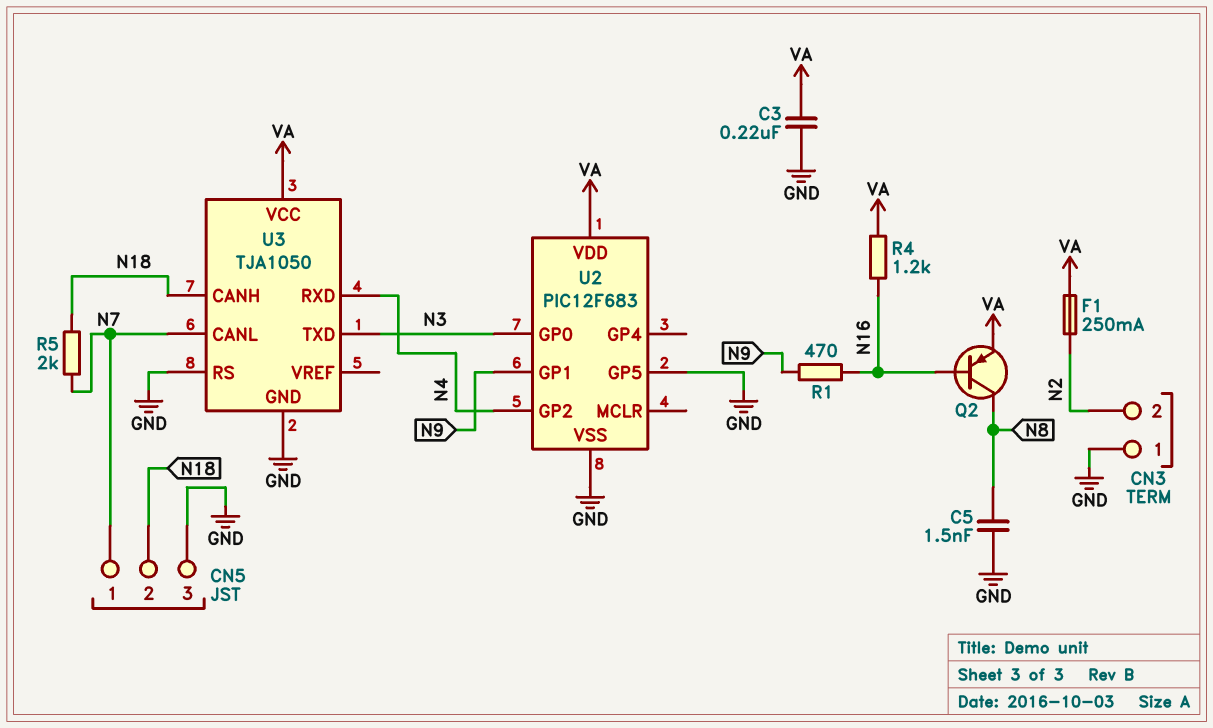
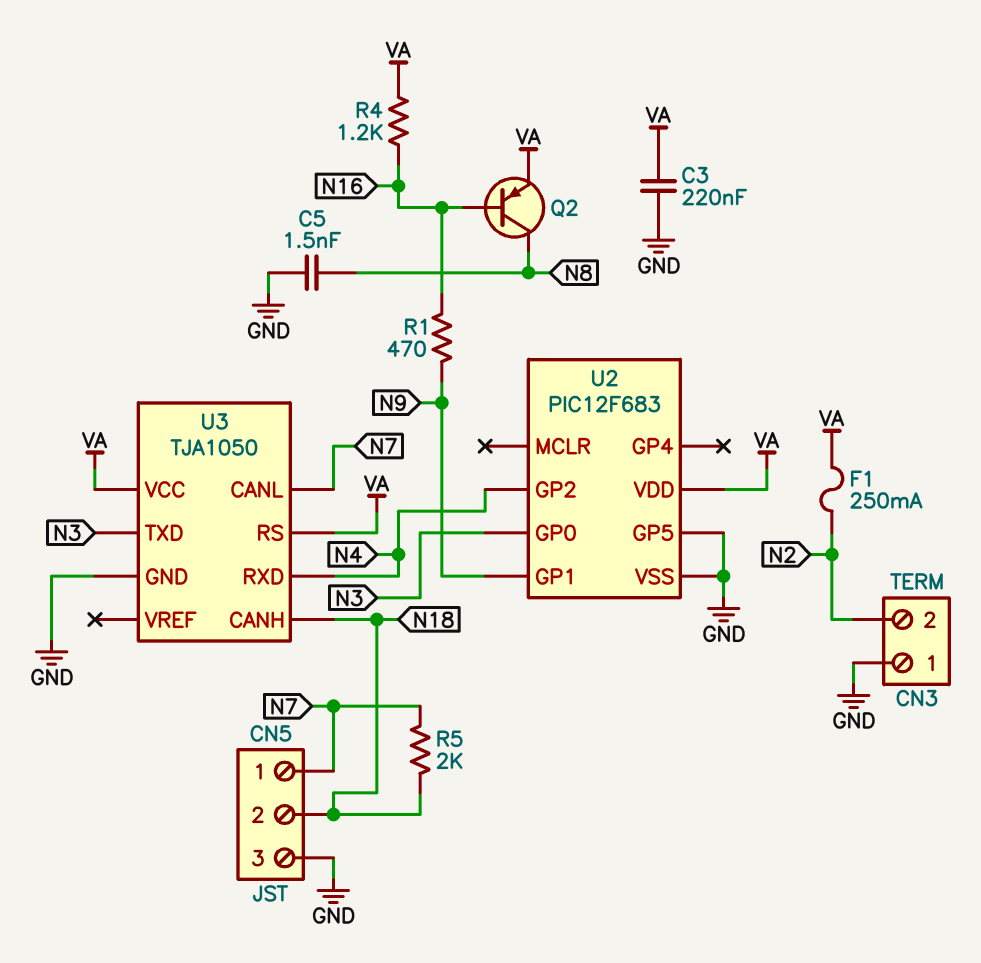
U3 pin RS: GND -> VA

